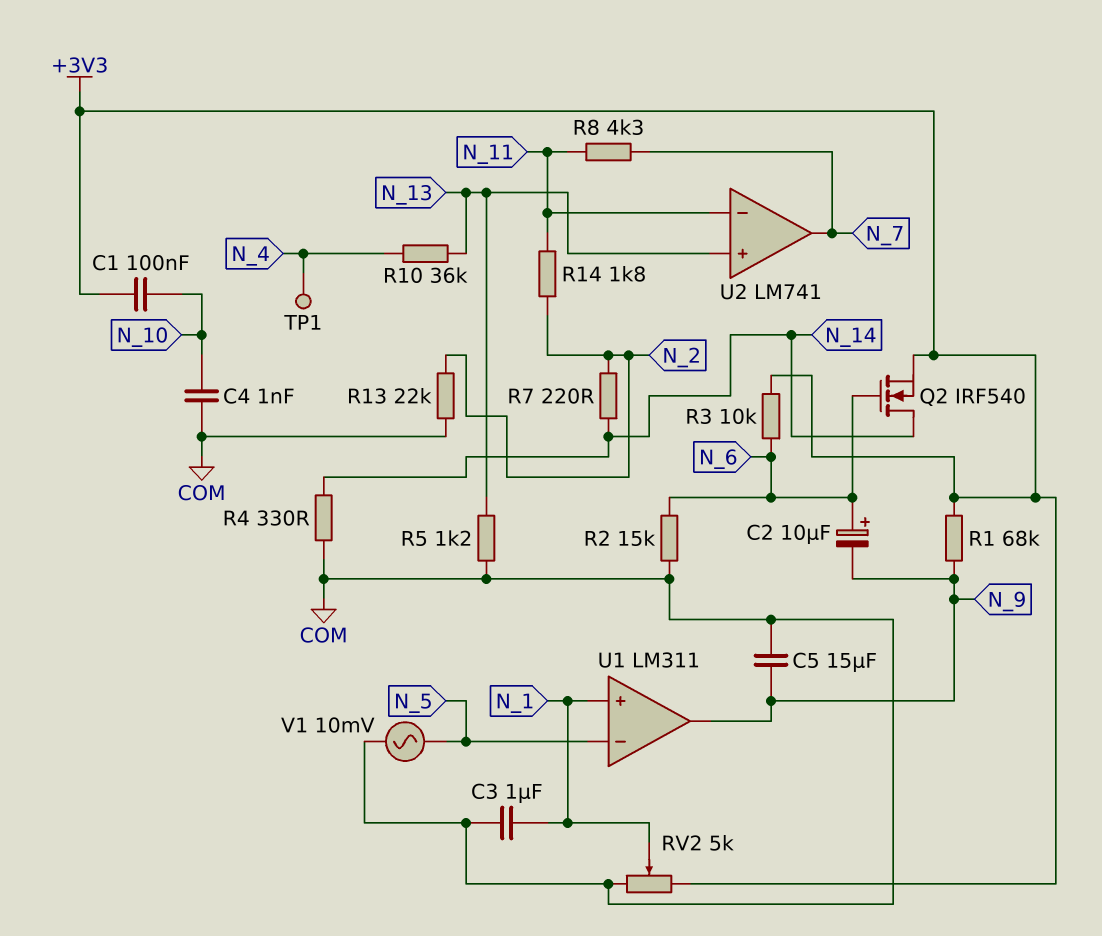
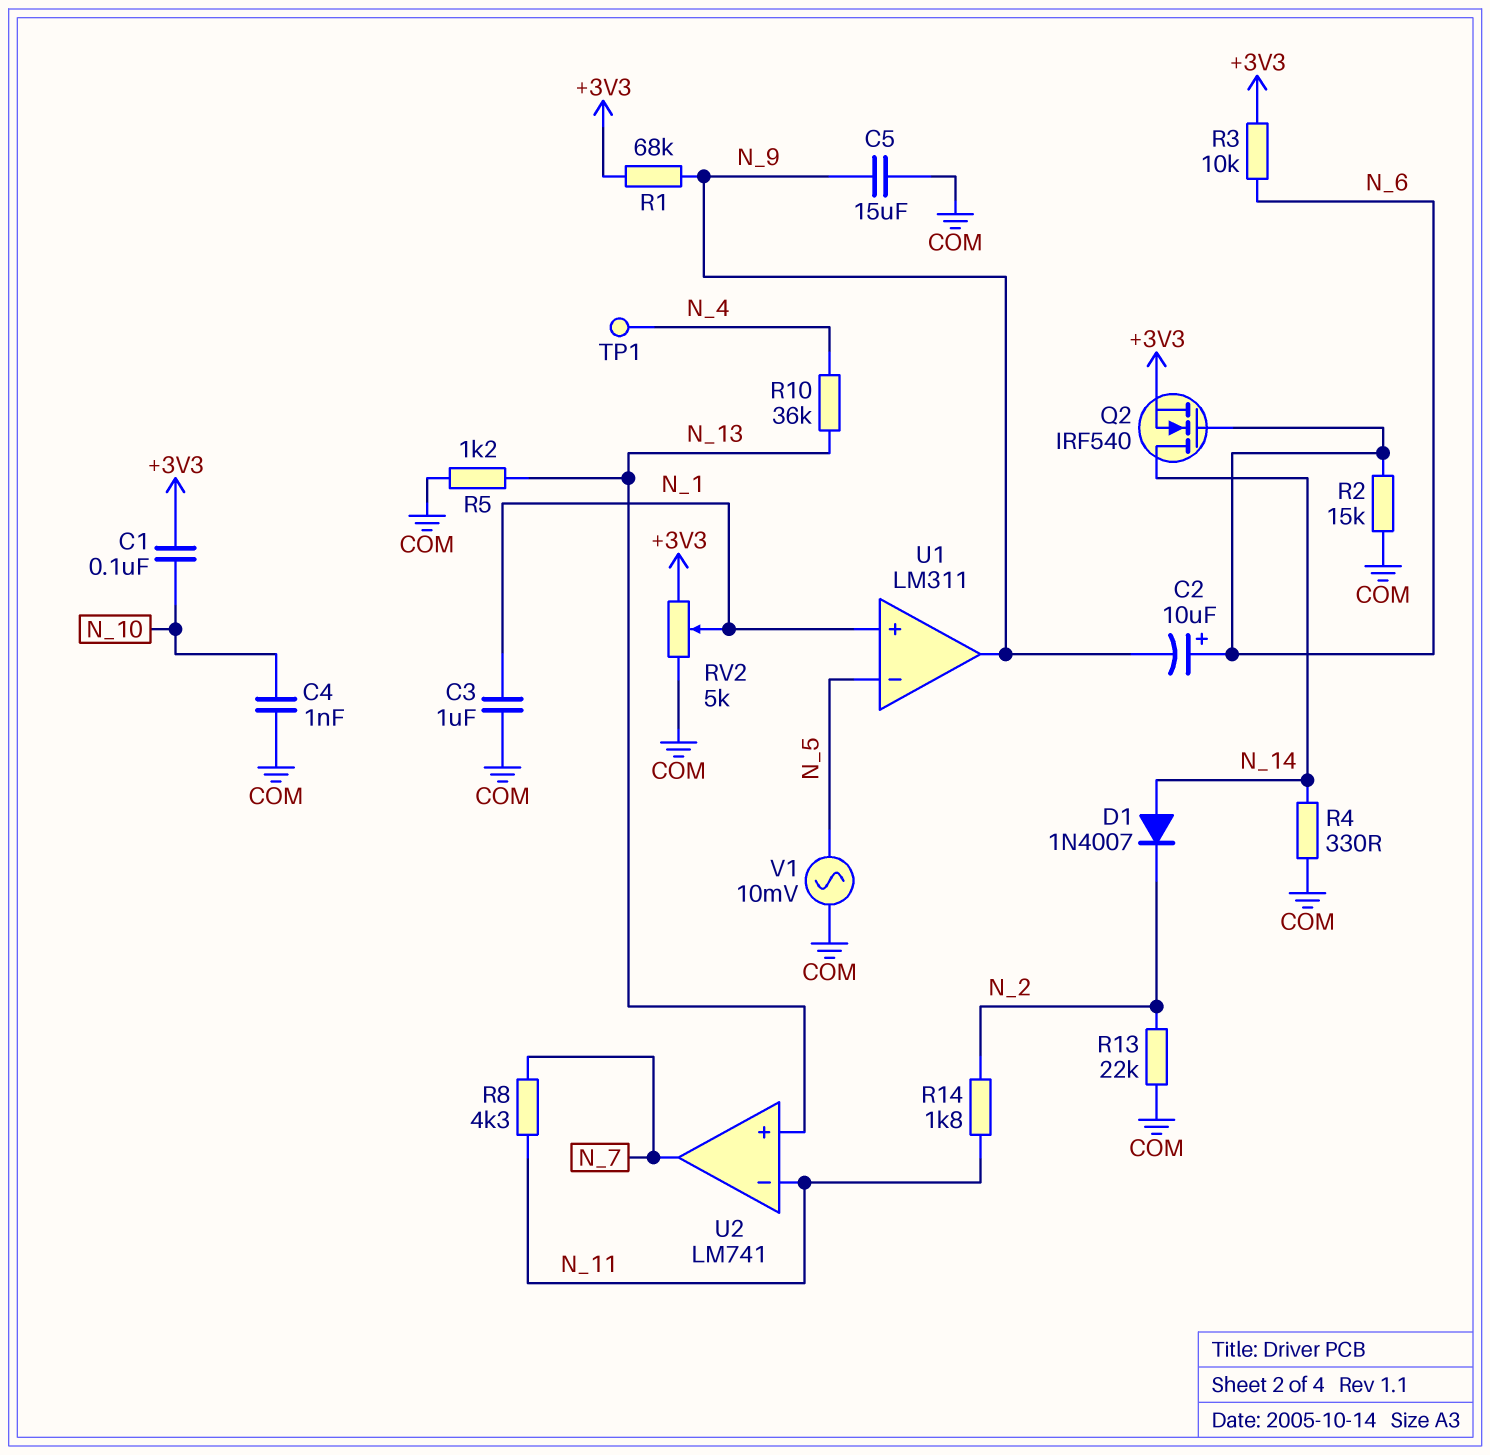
D1: none -> diode 1N4007 (A N_14, K N_2)
R7: 220 (N_2, N_14) -> none

